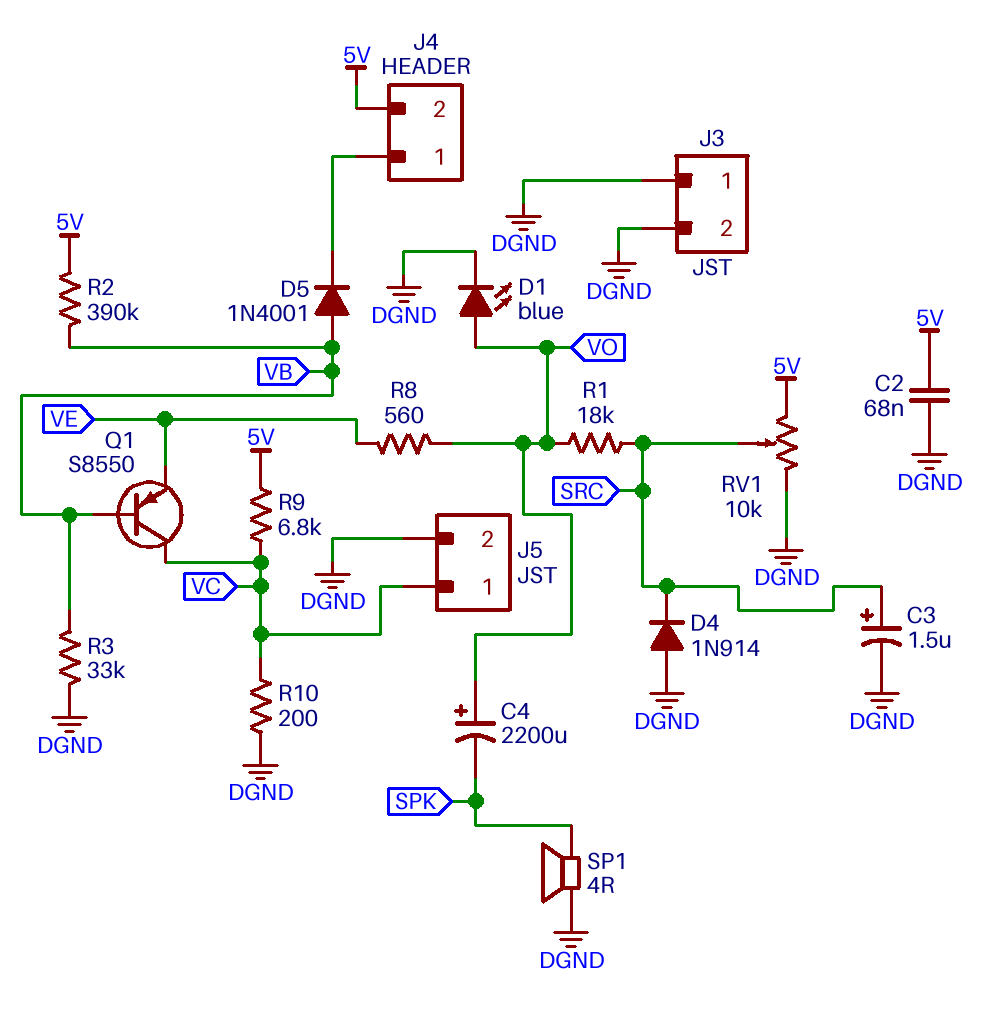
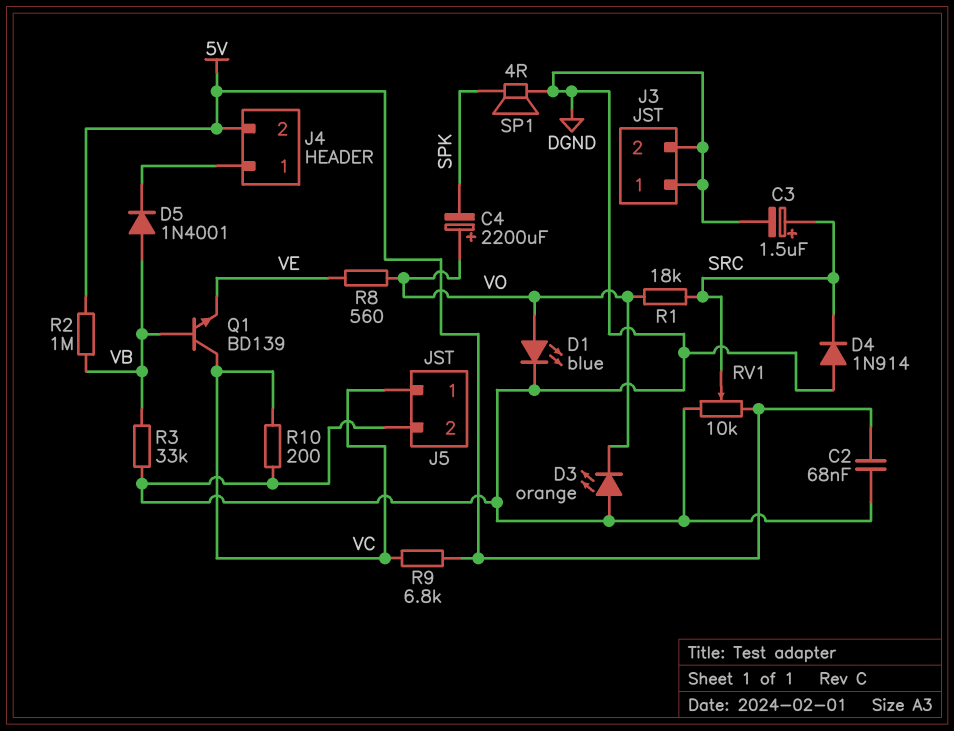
D3: none -> LED orange (A DGND, K VO)
Q1: PNP S8550 (B VB, C VC, E VE) -> NPN BD139 (B VB, C VC, E VE)
R2: 390k (5V, VB) -> 1M (5V, VB)

